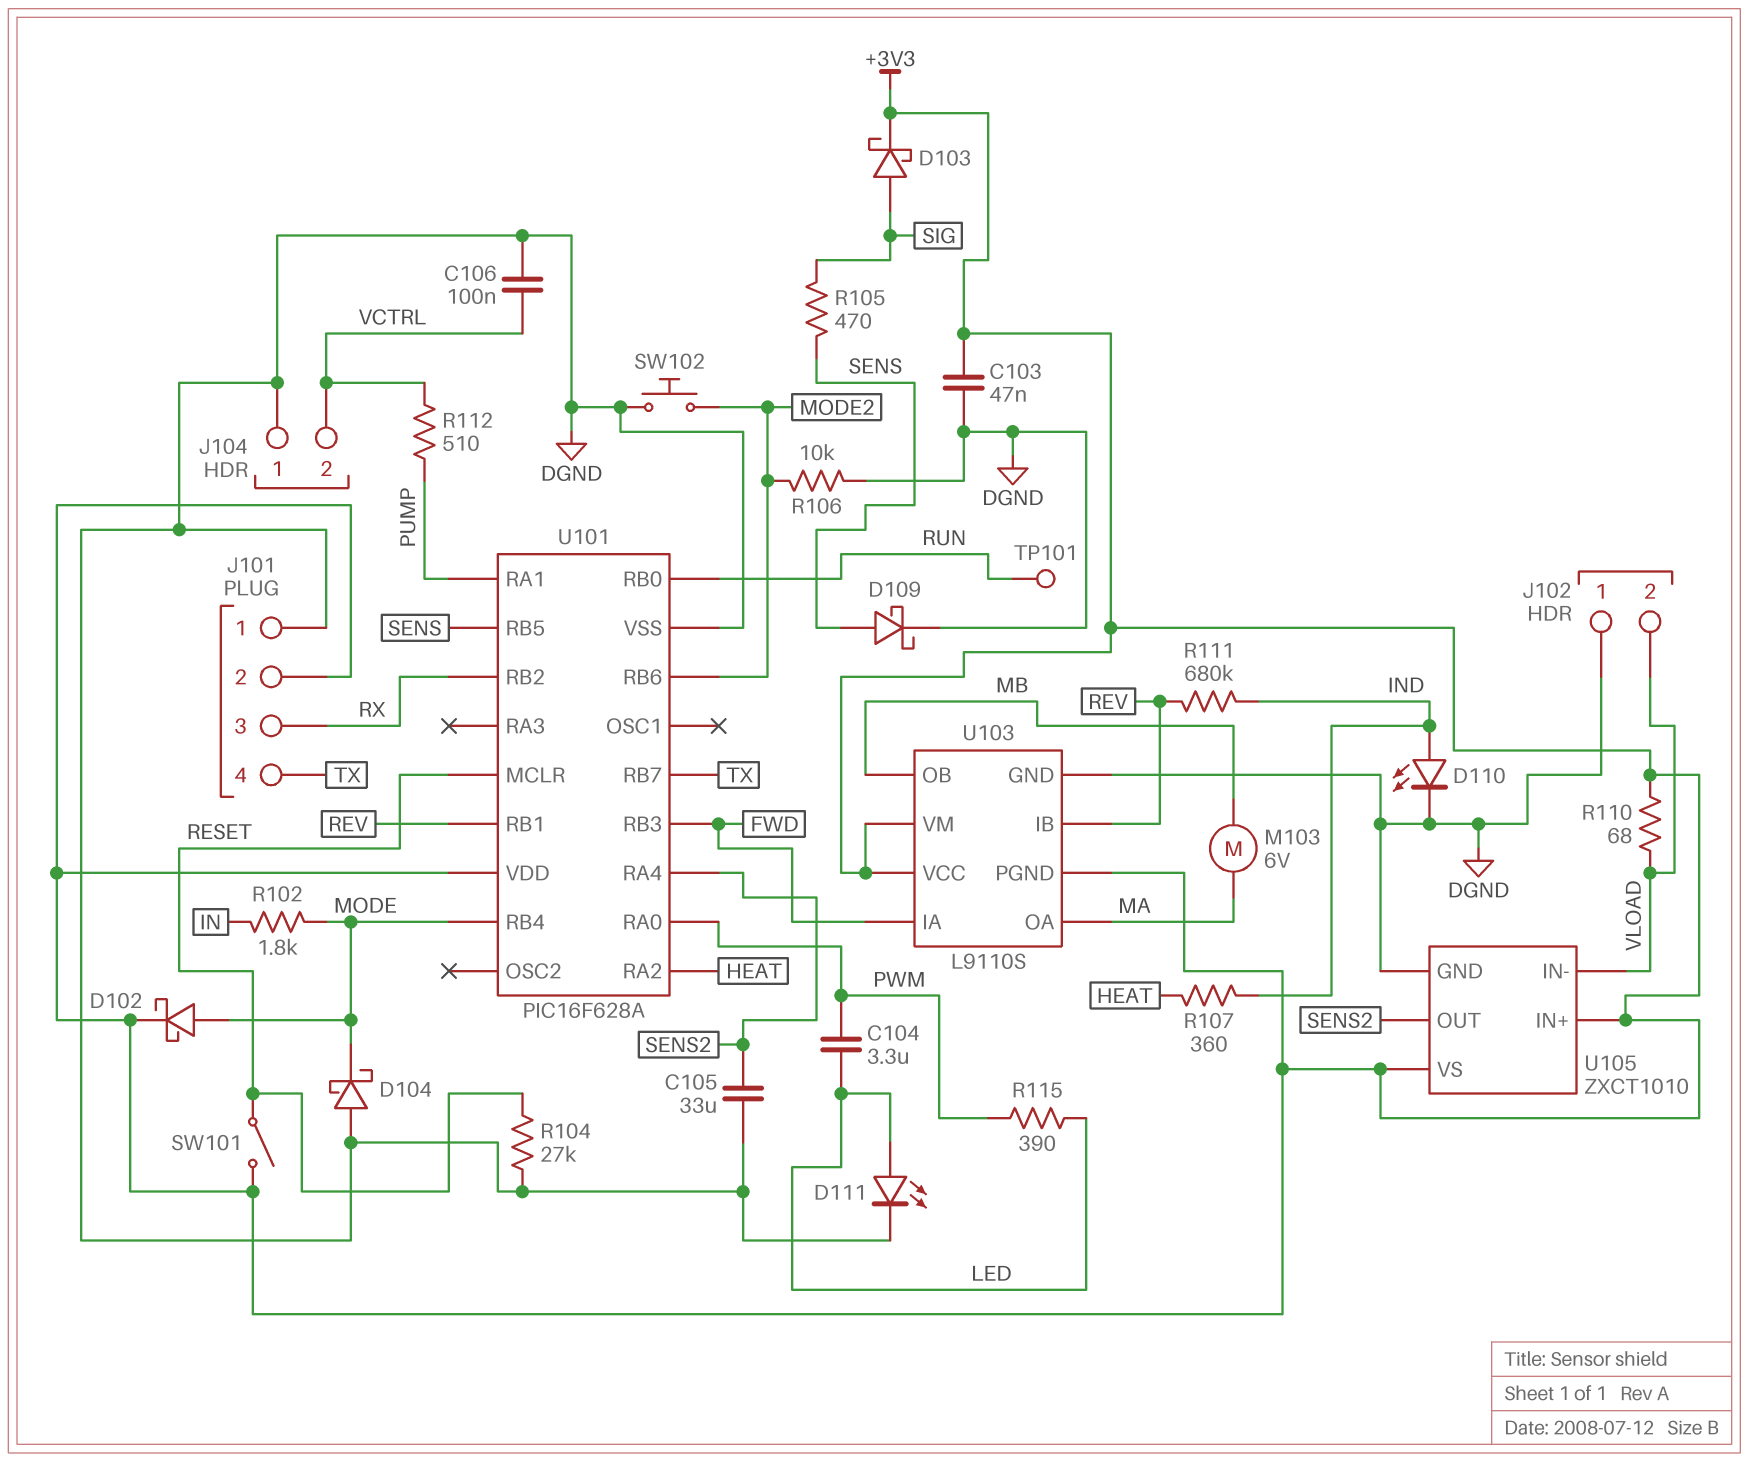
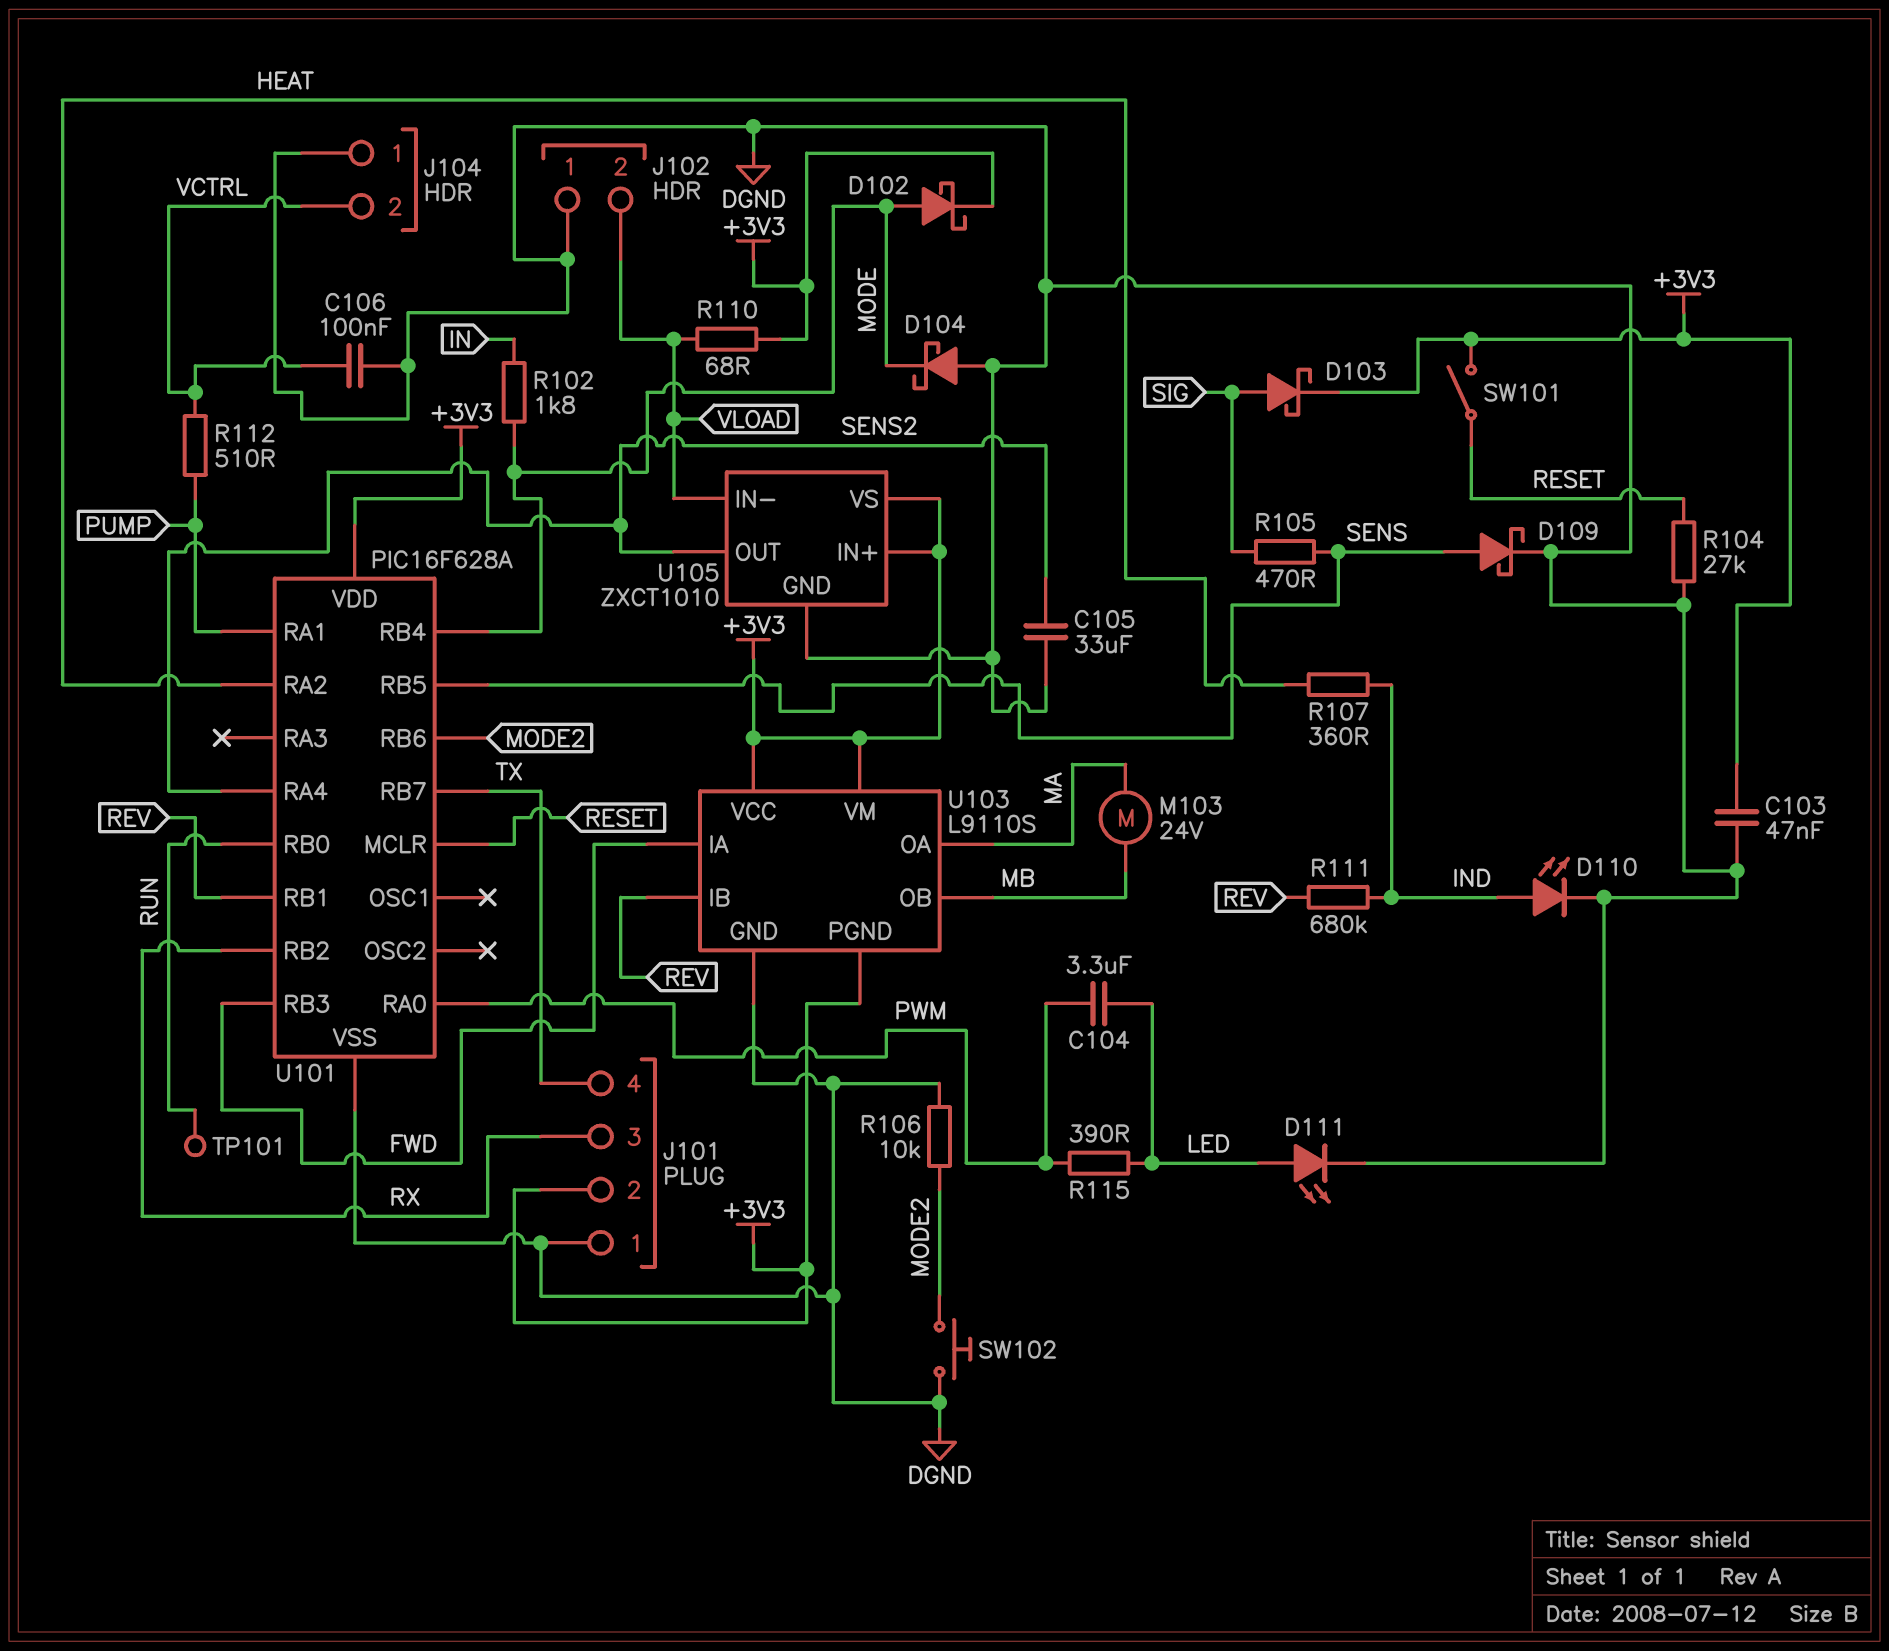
M103: motor 6V (MA, MB) -> motor 24V (MA, MB)

